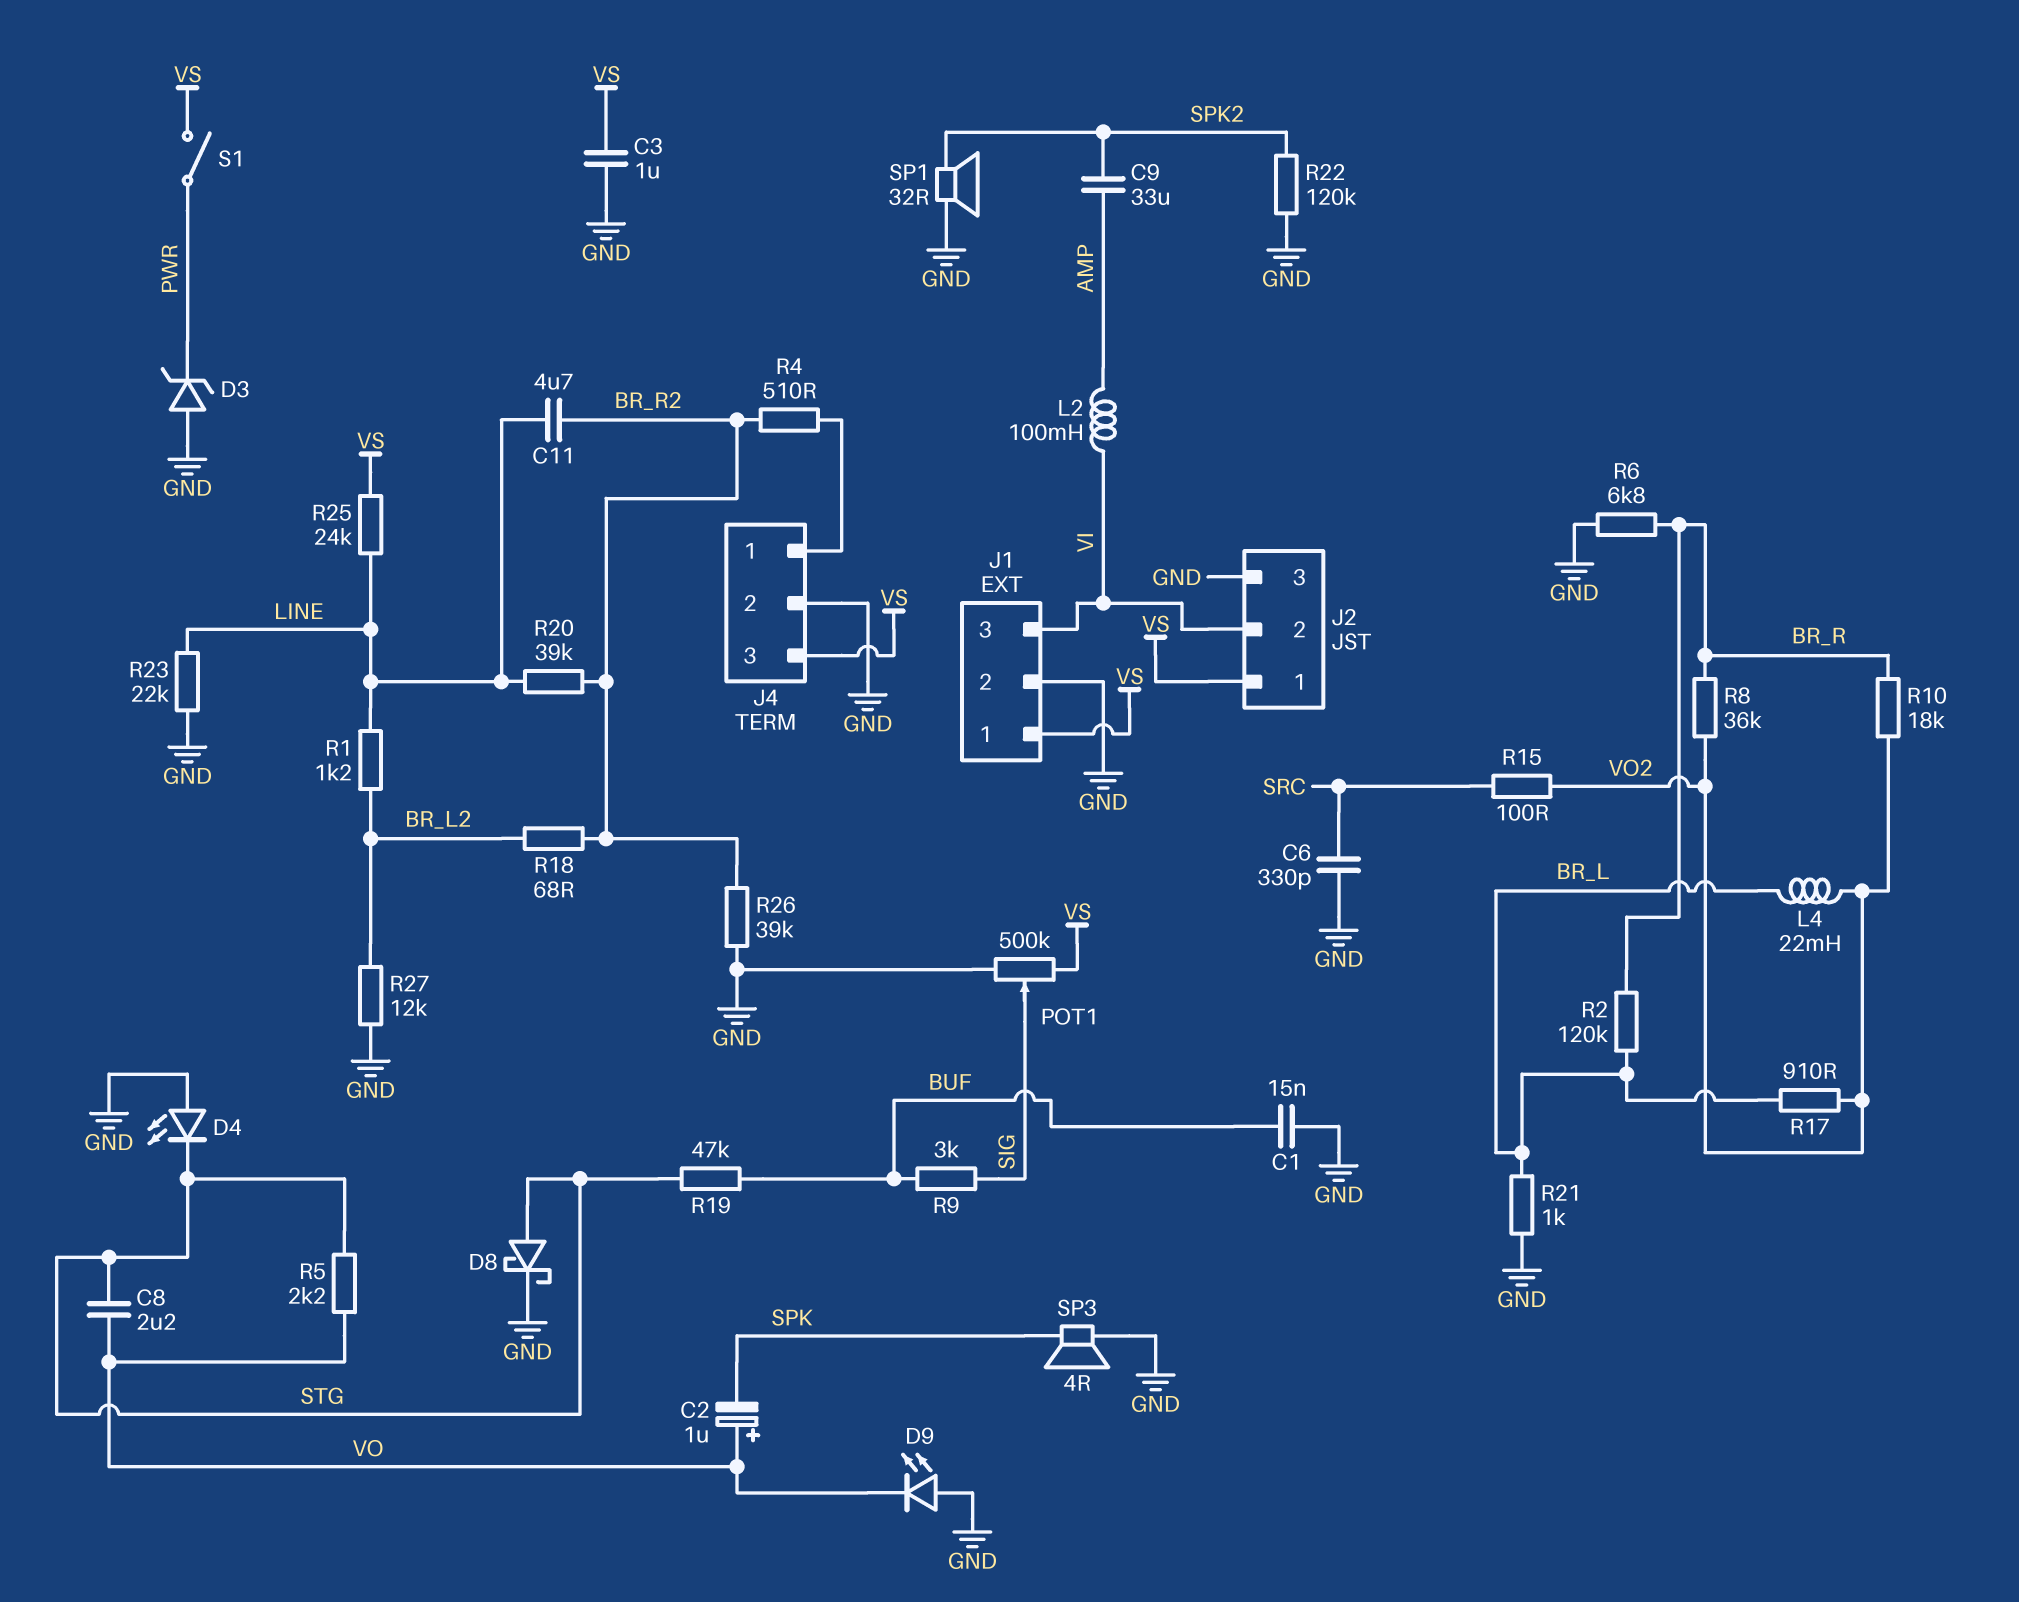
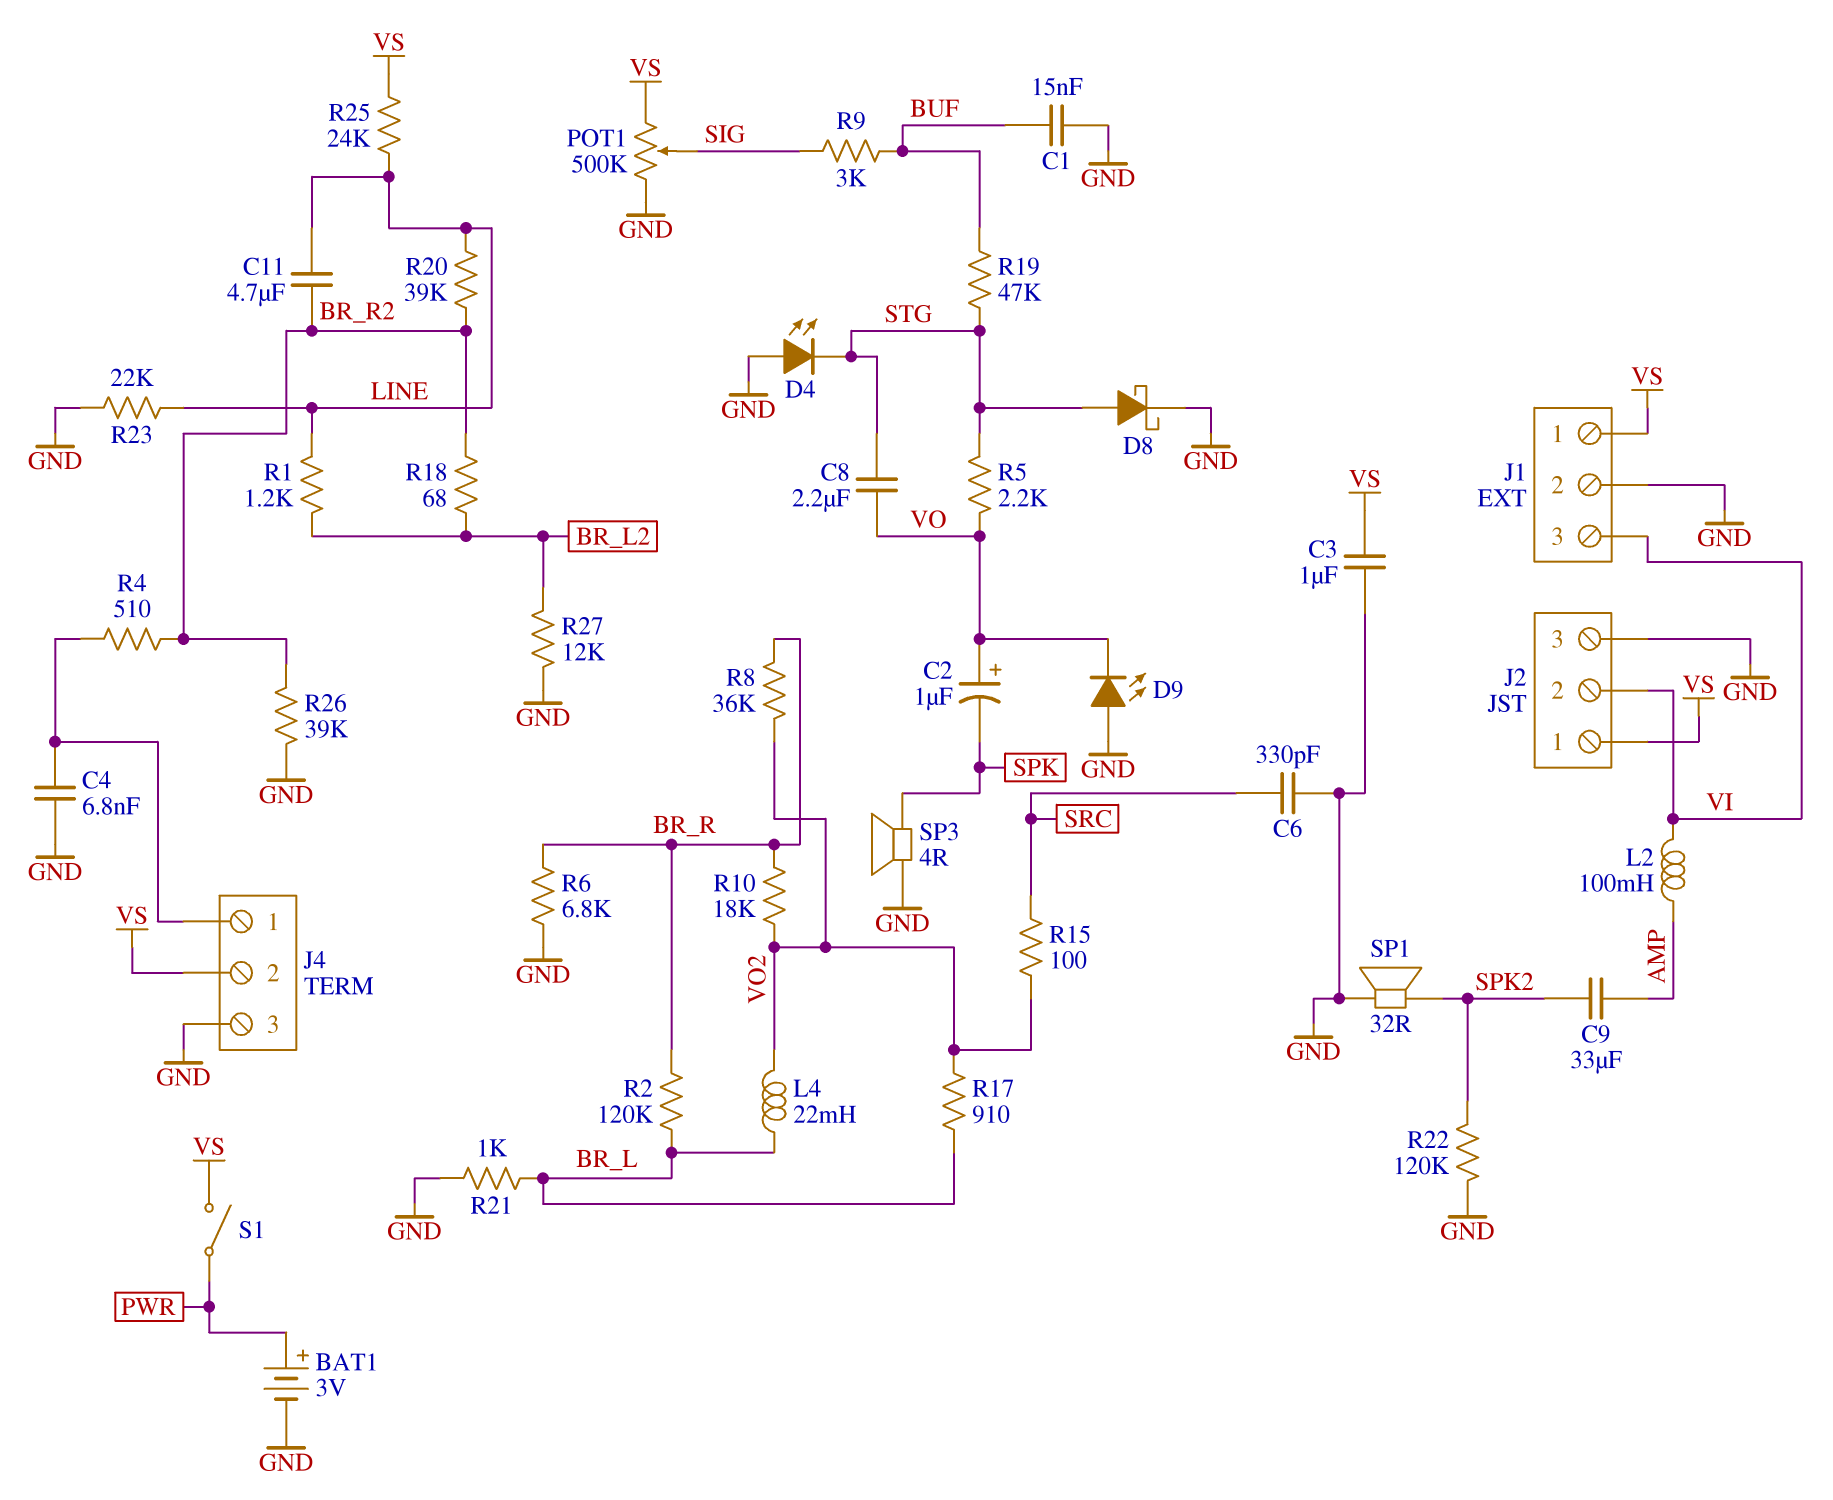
BAT1: none -> 3V (plus PWR, minus GND)
C4: none -> 6.8nF (GND, J4/1)
D3: zener (A GND, K PWR) -> none
J4 pin 2: GND -> VS
J4 pin 3: VS -> GND

